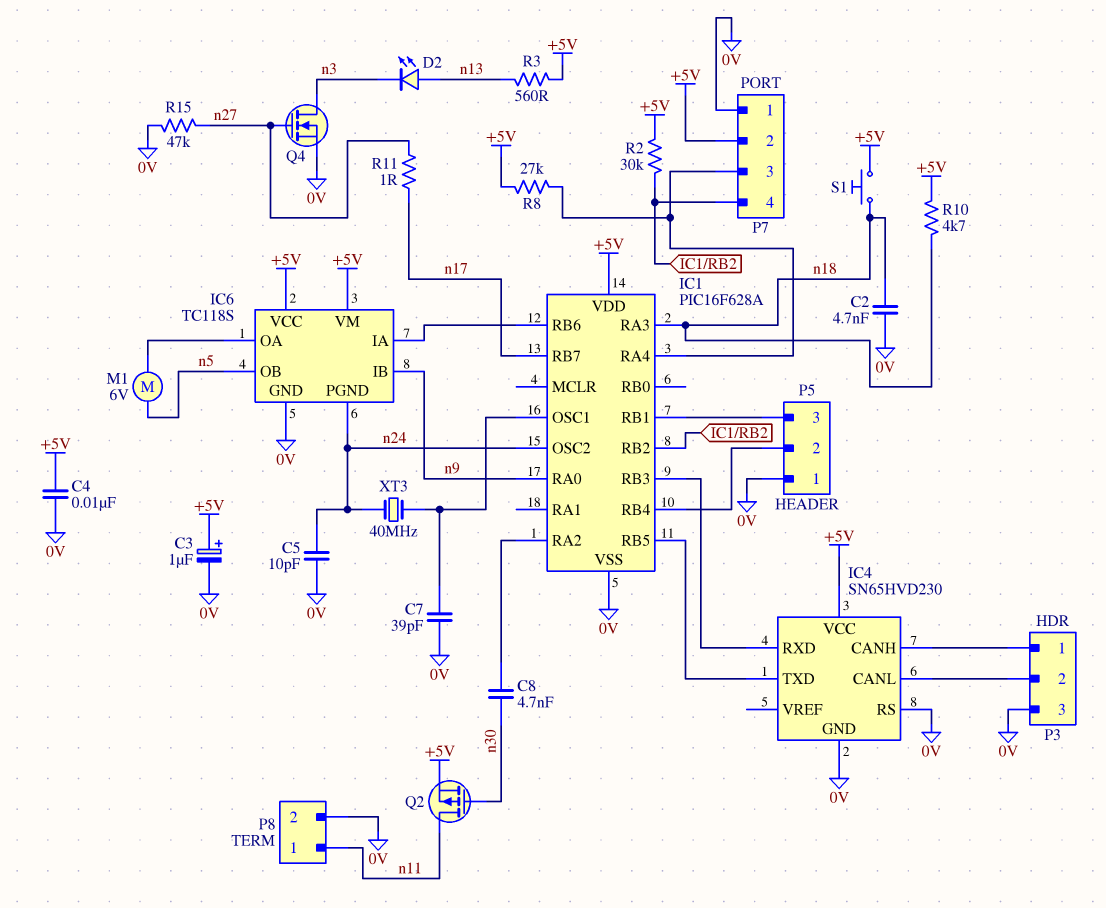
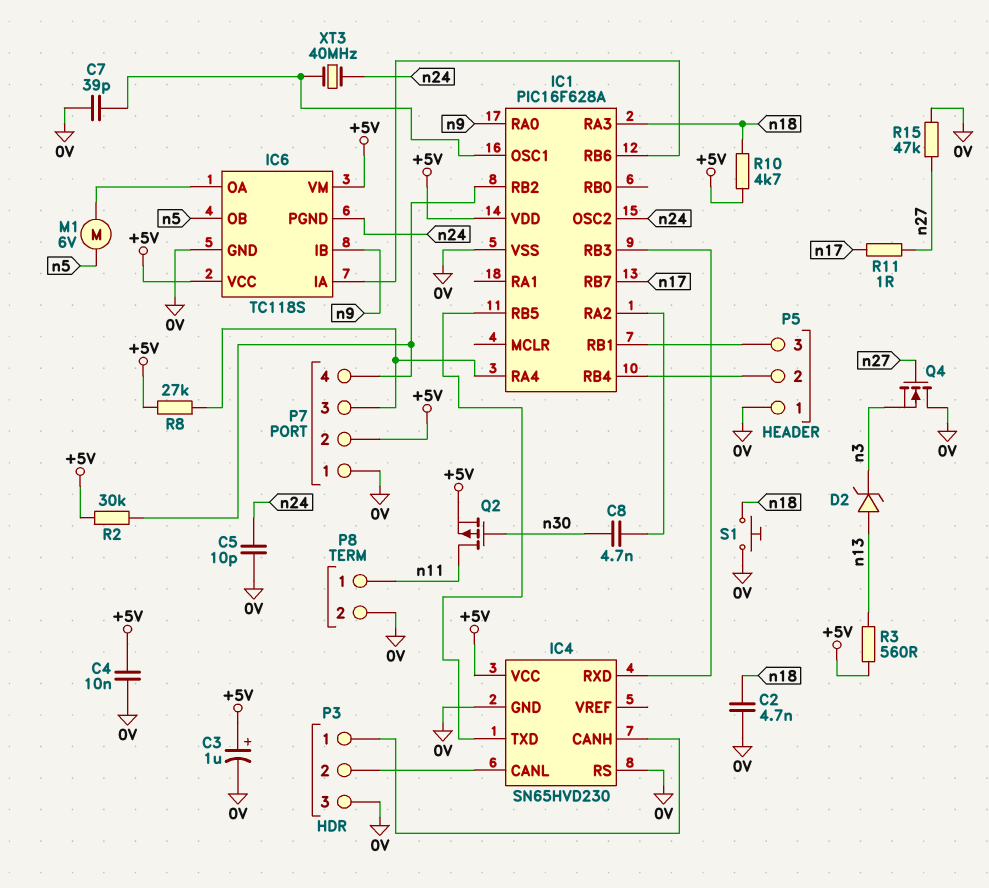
D2: LED (A n13, K n3) -> zener (A n13, K n3)
Q4: NMOS (G n27, D n3, S 0V) -> NMOS (G n27, D 0V, S n3)
S1: button (+5V, n18) -> button (0V, n18)

